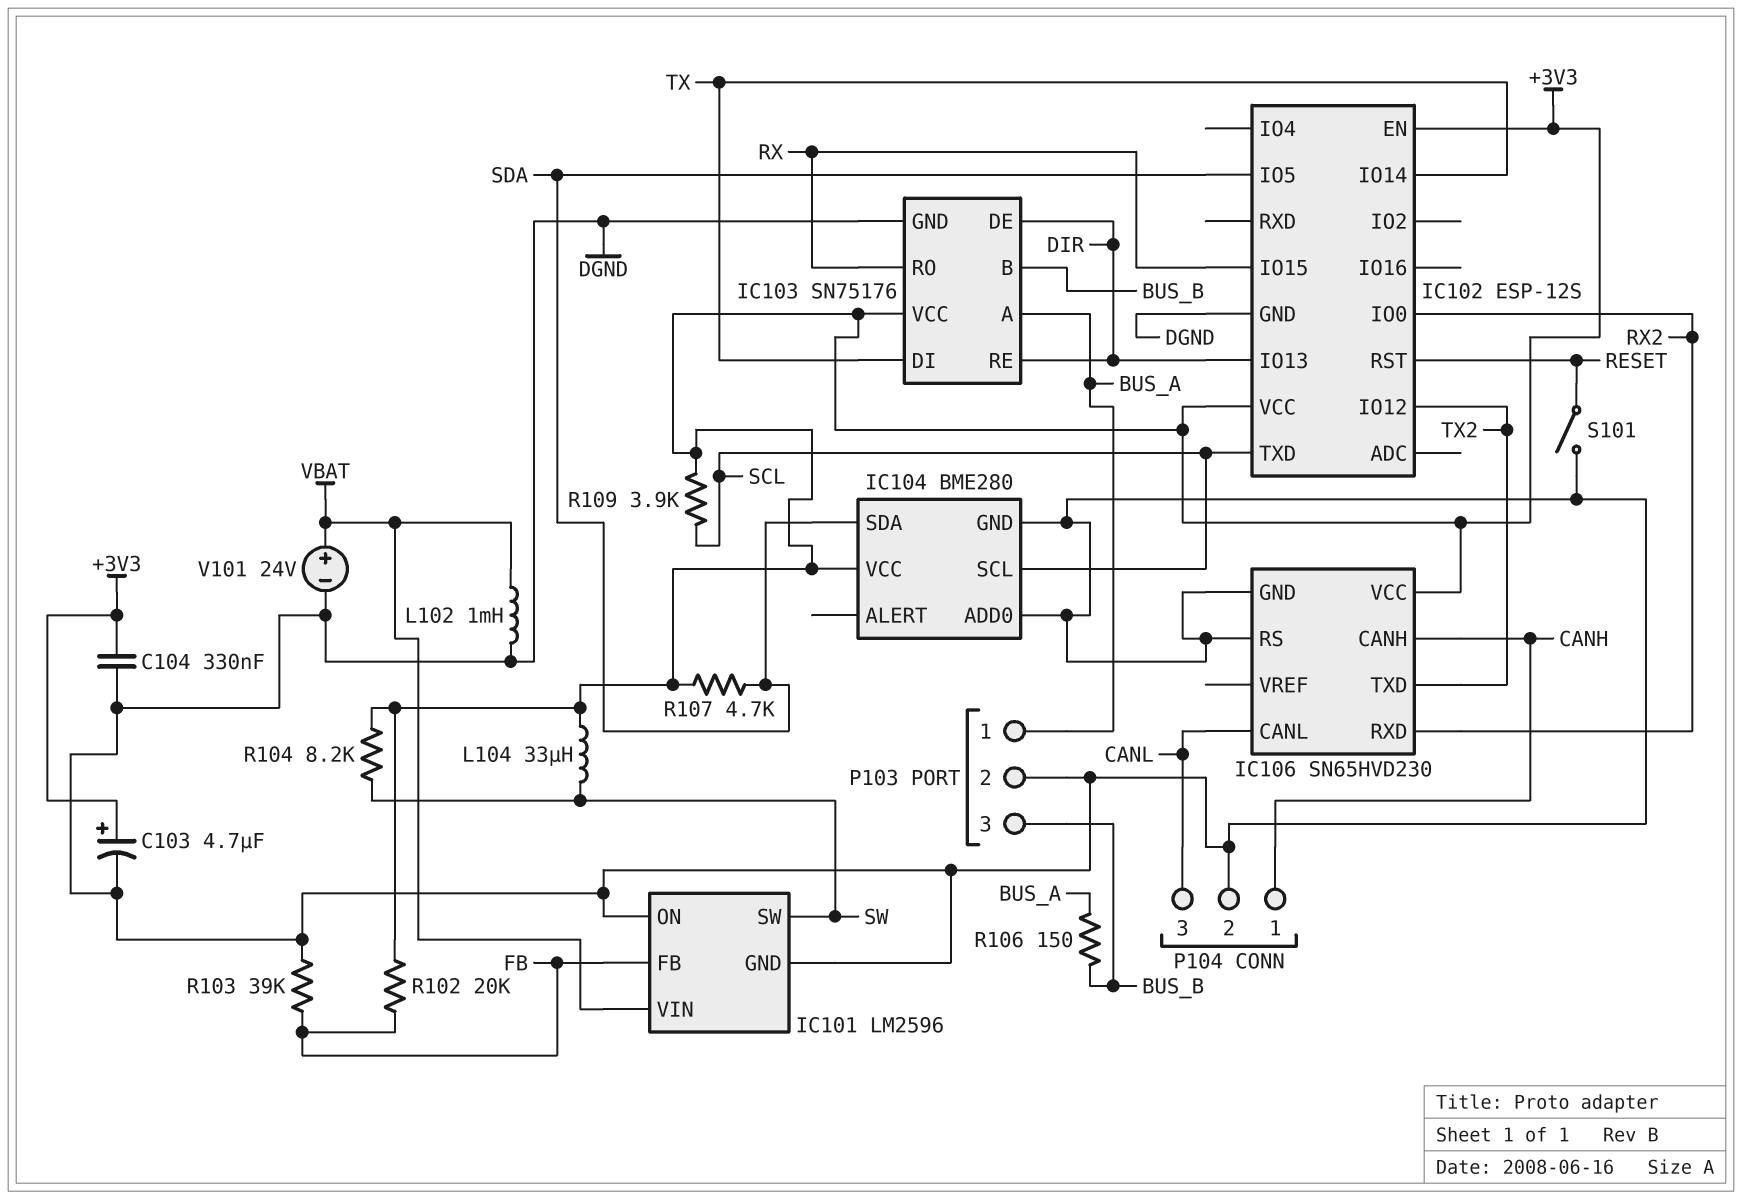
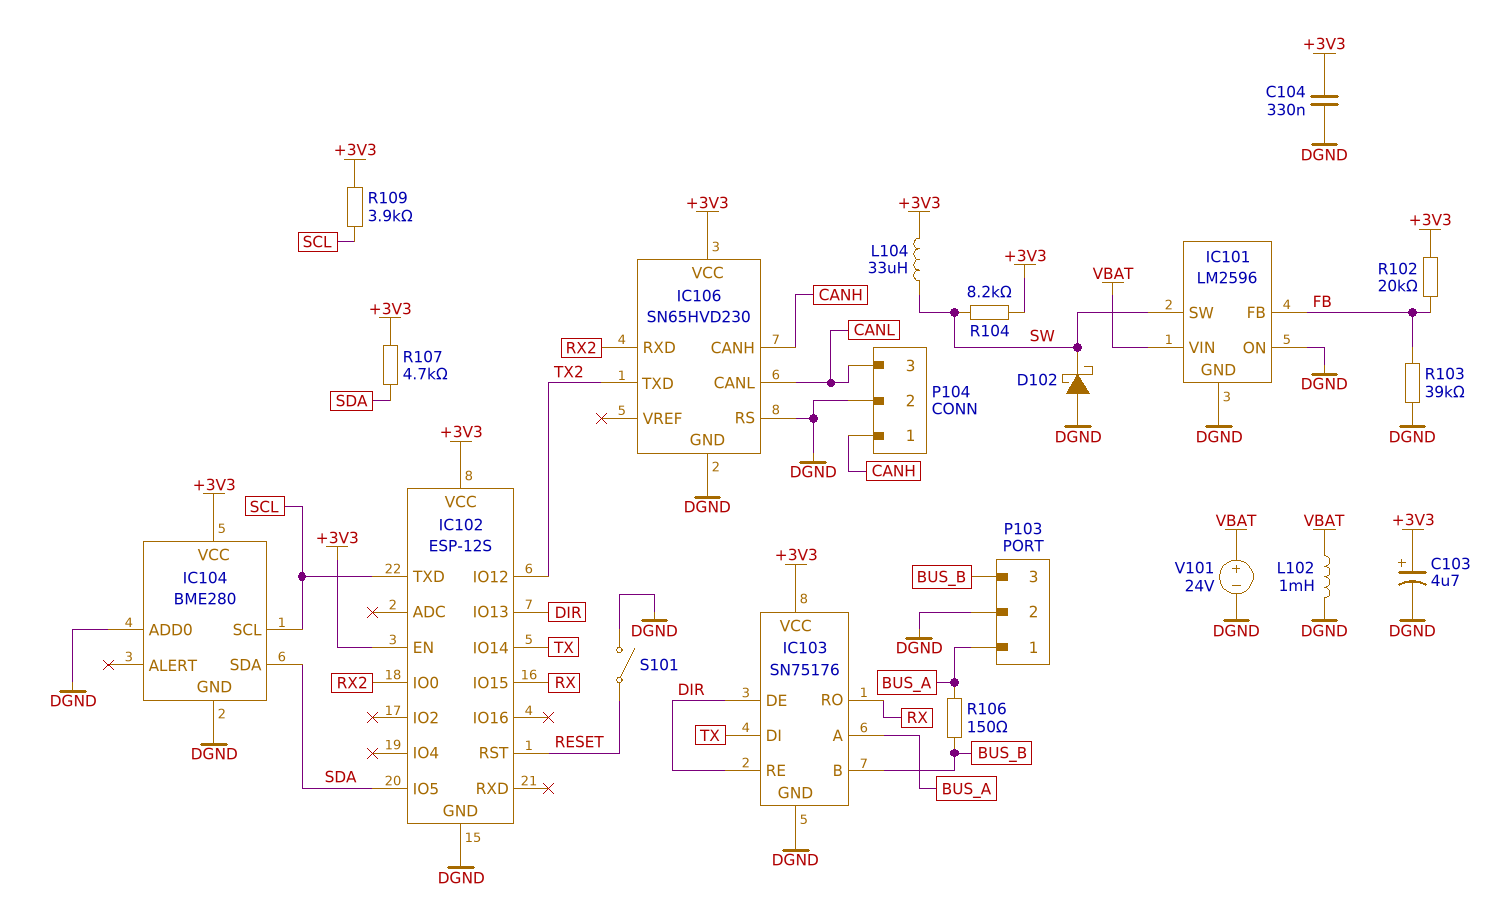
D102: none -> schottky (A DGND, K SW)

